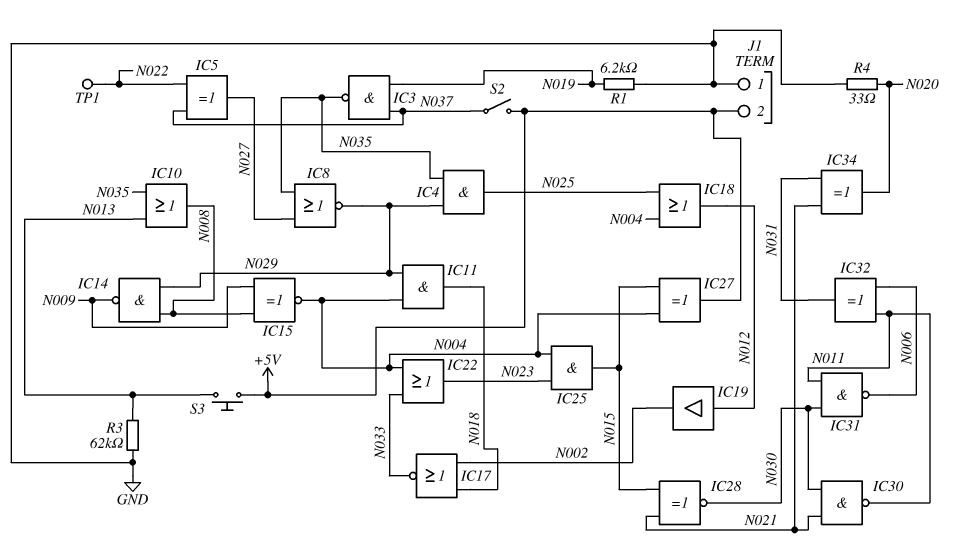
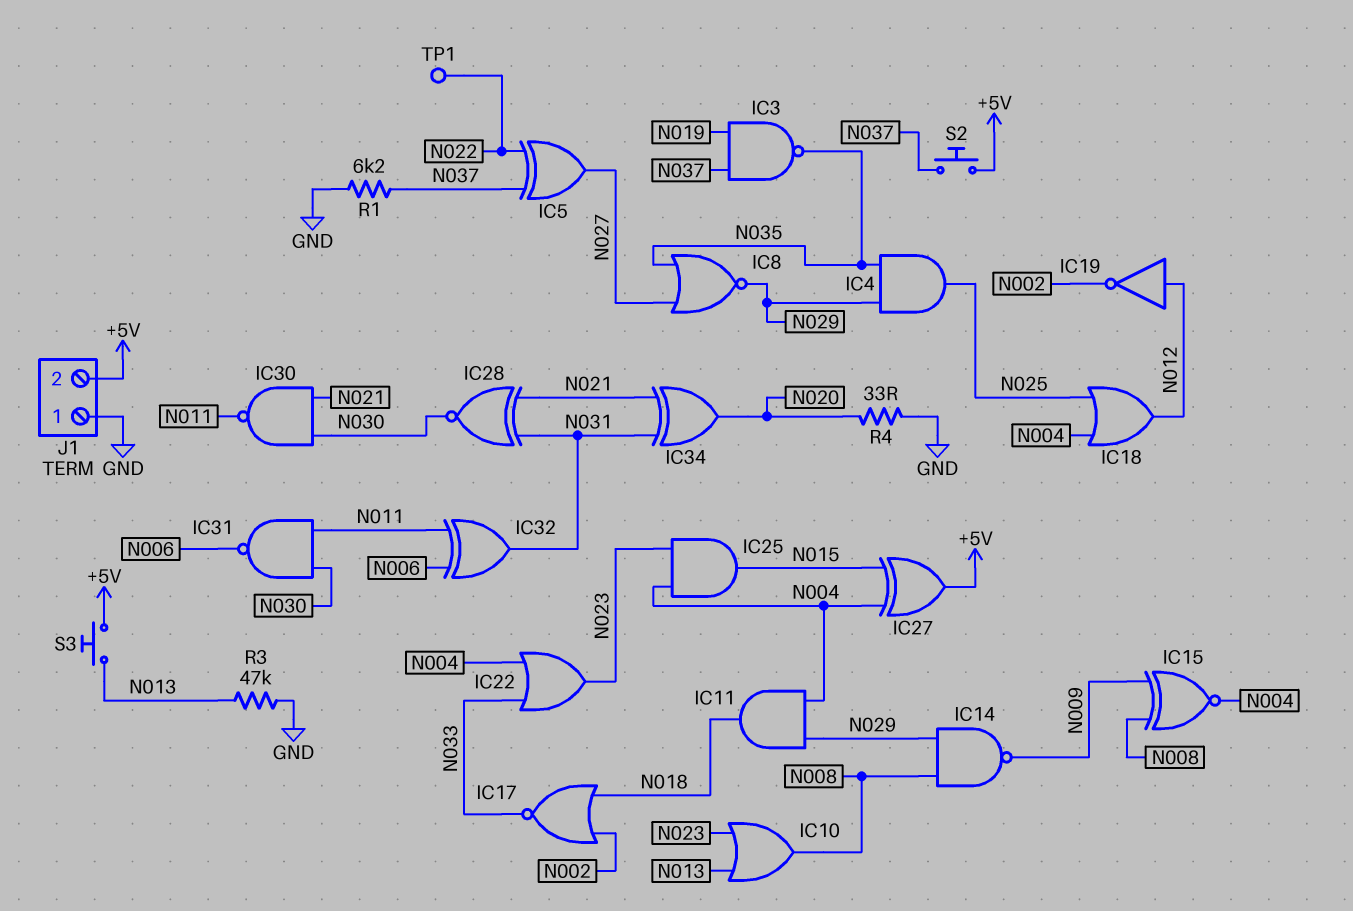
IC10: OR (in N013, in N035, out N008) -> OR (in N013, in N023, out N008)
IC19: buffer (in N012, out N002) -> NOT (in N012, out N002)
IC28: XNOR (in N015, in N021, out N030) -> XNOR (in N021, in N031, out N030)
R1: 6.2k (GND, N019) -> 6.2k (GND, N037)
R3: 62k (GND, N013) -> 47k (GND, N013)
S2: switch (+5V, N037) -> button (+5V, N037)

